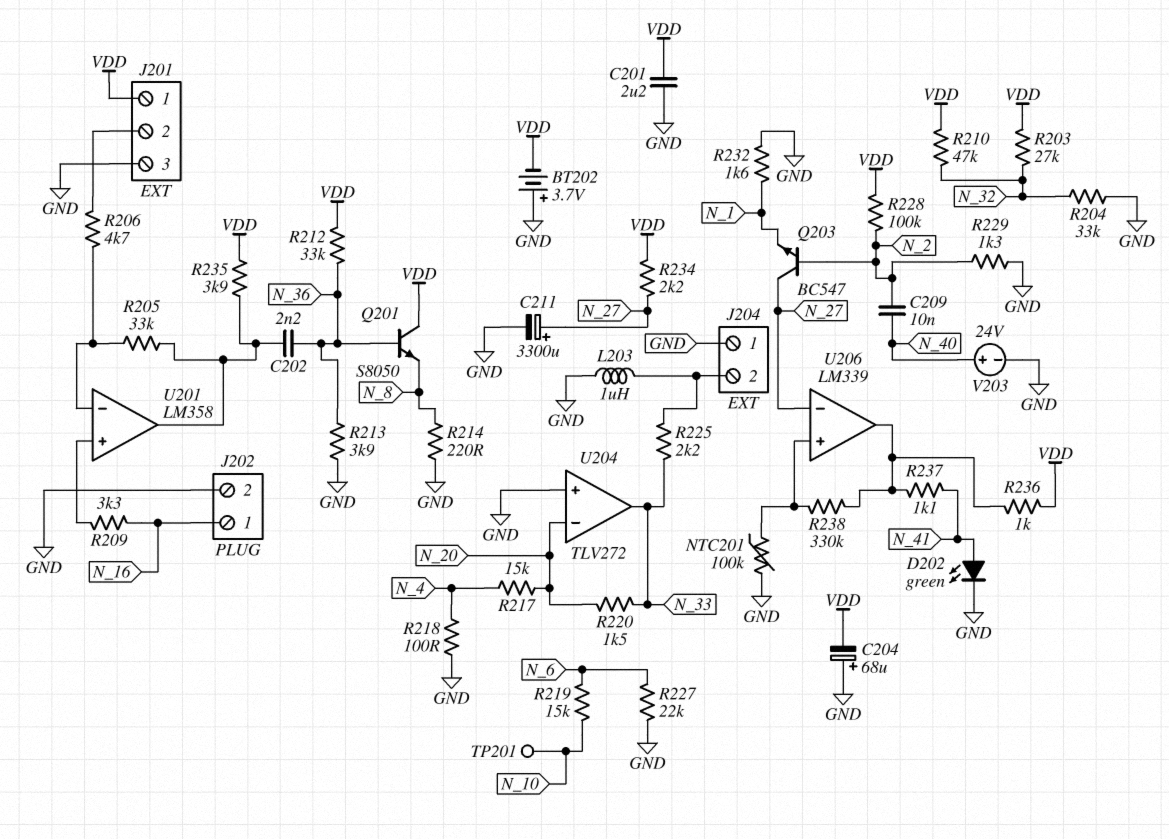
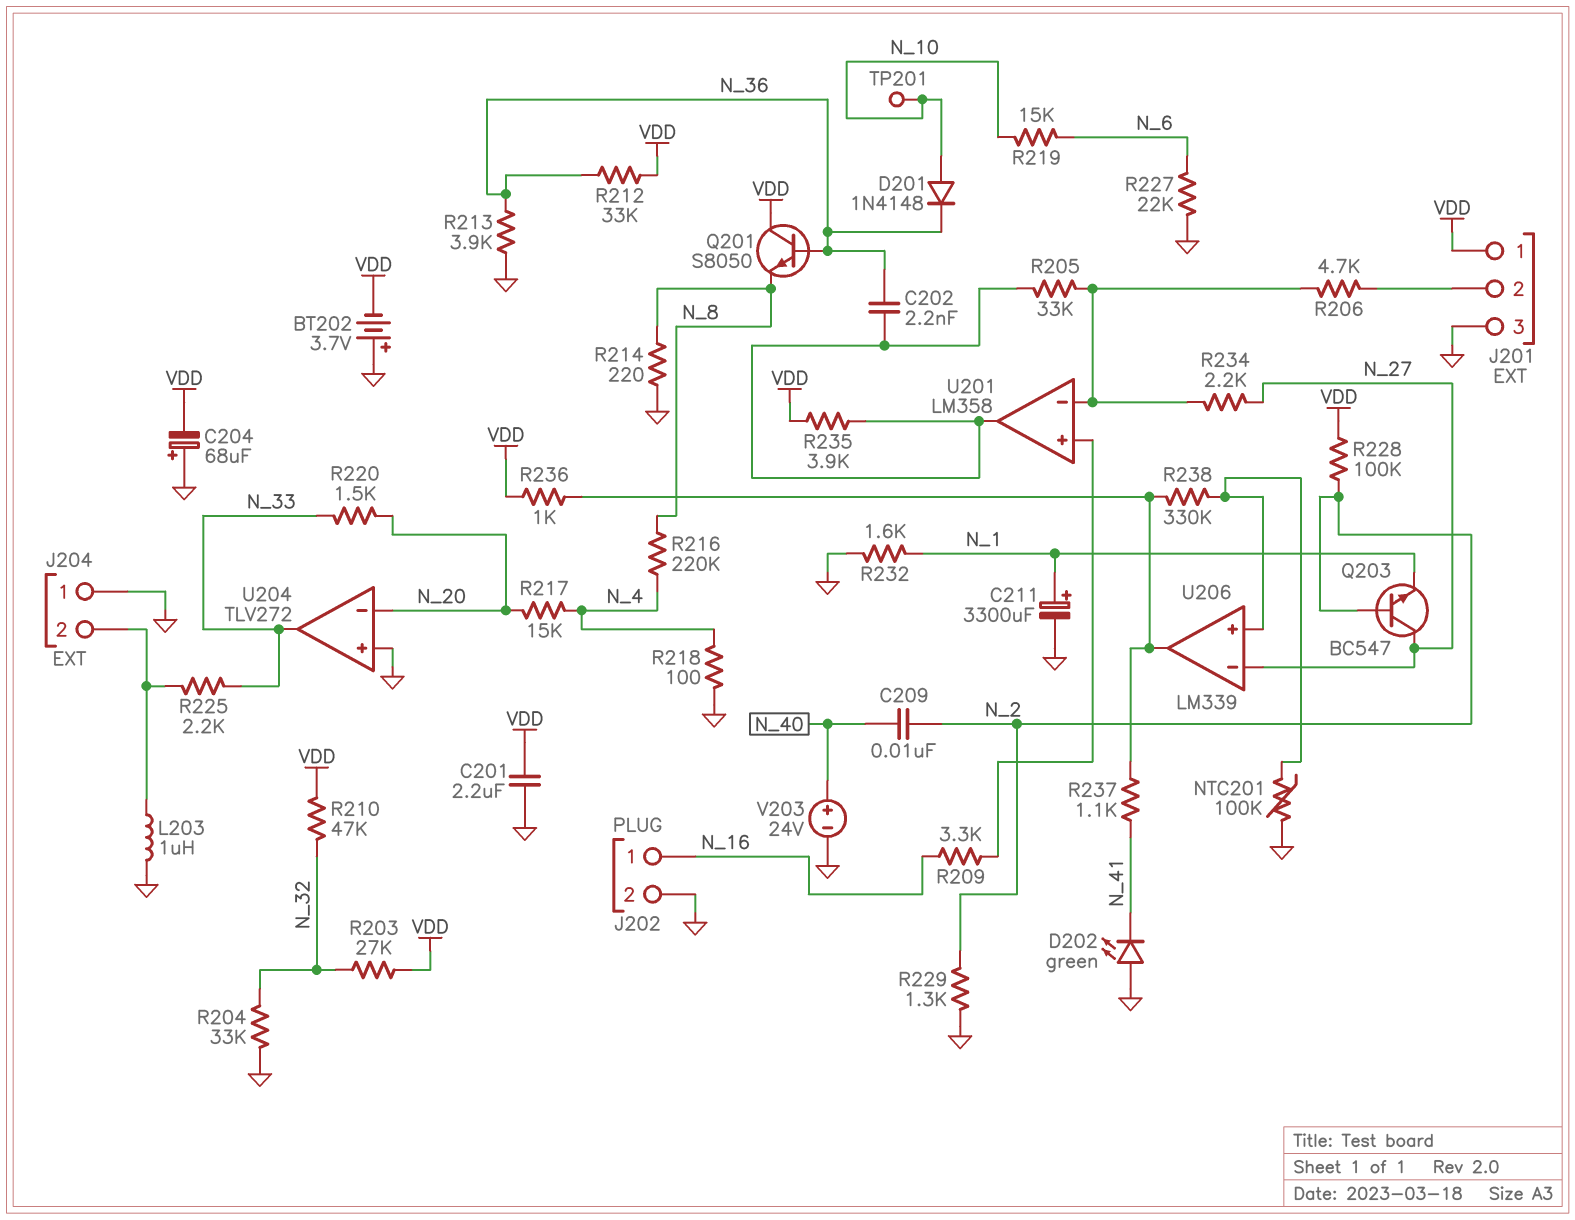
C211: 3300uF (plus N_27, minus GND) -> 3300uF (plus N_1, minus GND)
D201: none -> diode 1N4148 (A N_10, K N_36)
D202: LED green (A N_41, K GND) -> LED green (A GND, K N_41)
R216: none -> 220k (N_4, N_8)
R234: 2.2k (N_27, VDD) -> 2.2k (N_27, U201/in-)

